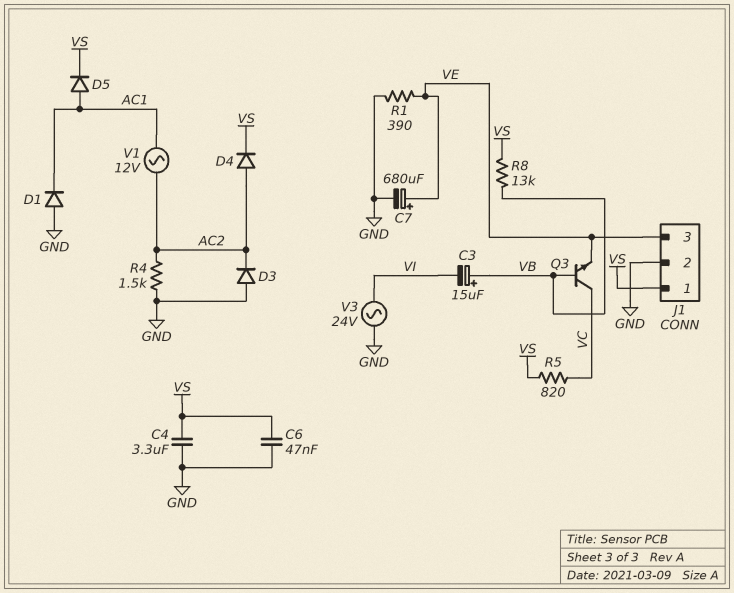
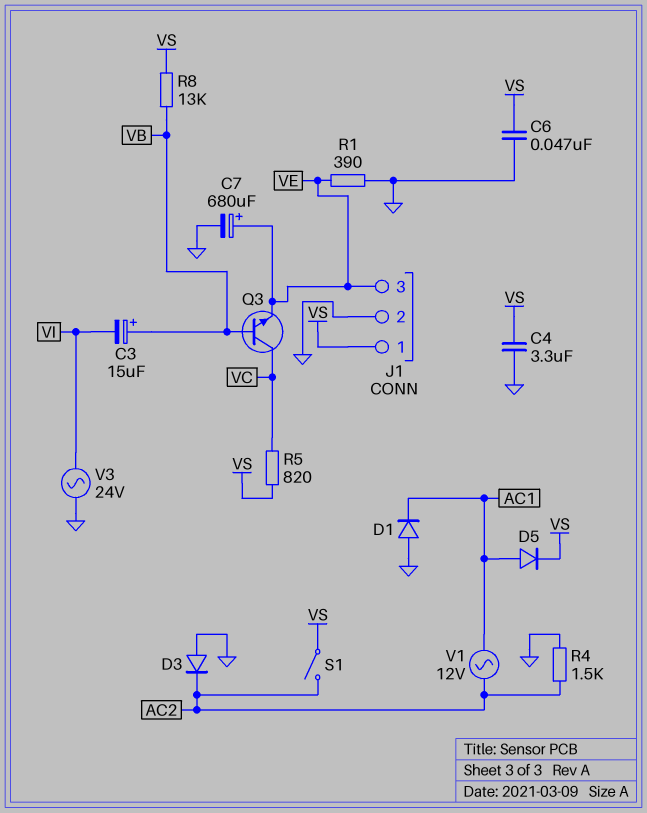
D4: diode (A AC2, K VS) -> none
S1: none -> switch (AC2, VS)

